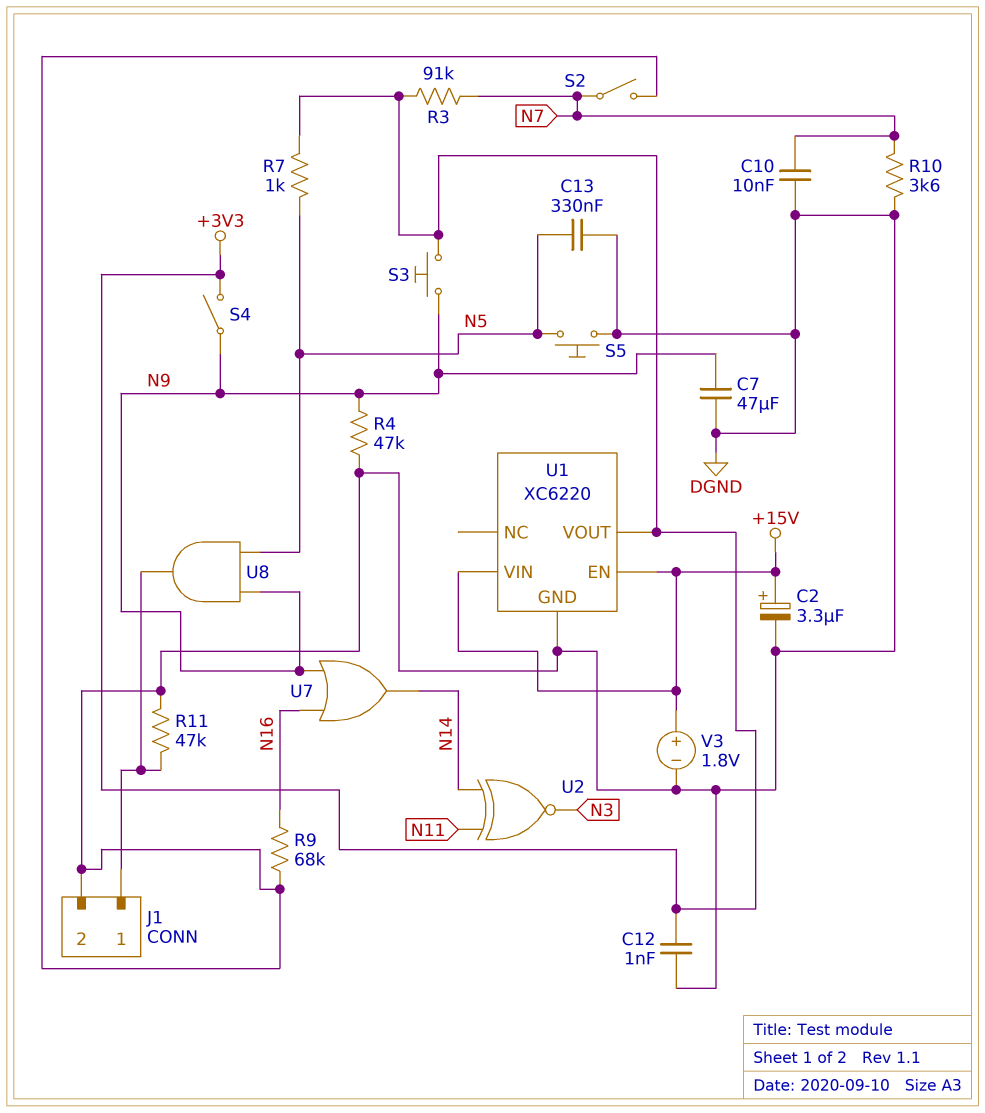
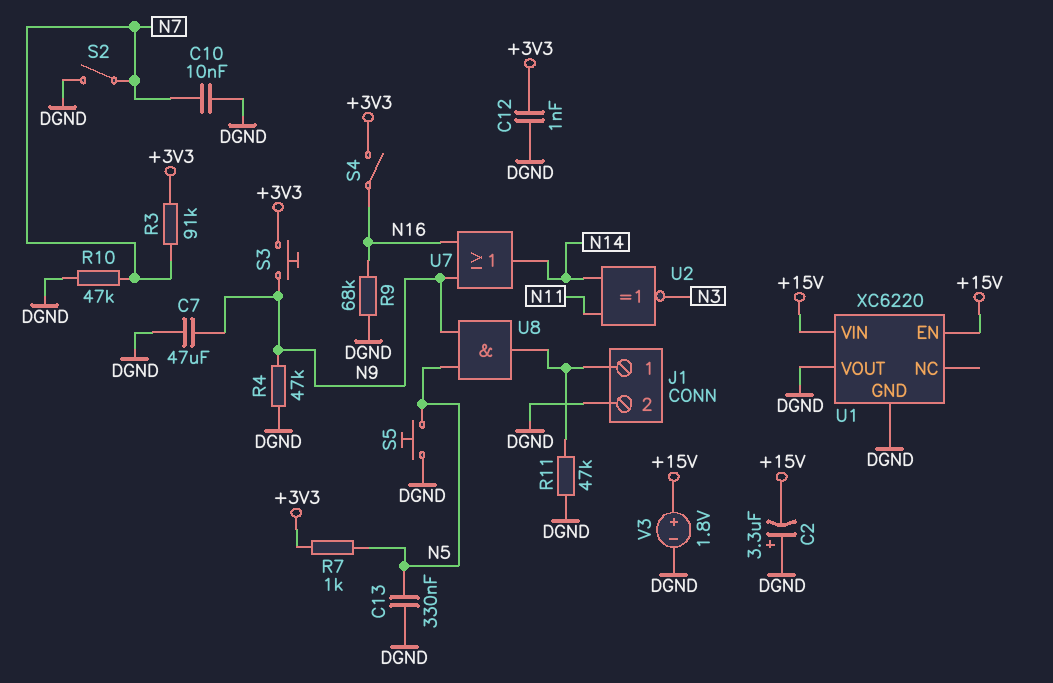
C2: 3.3uF (plus +15V, minus DGND) -> 3.3uF (plus DGND, minus +15V)
R10: 3.6k (DGND, N7) -> 47k (DGND, N7)
S4: switch (+3V3, N9) -> switch (+3V3, N16)
U1 pin VOUT: +3V3 -> DGND

